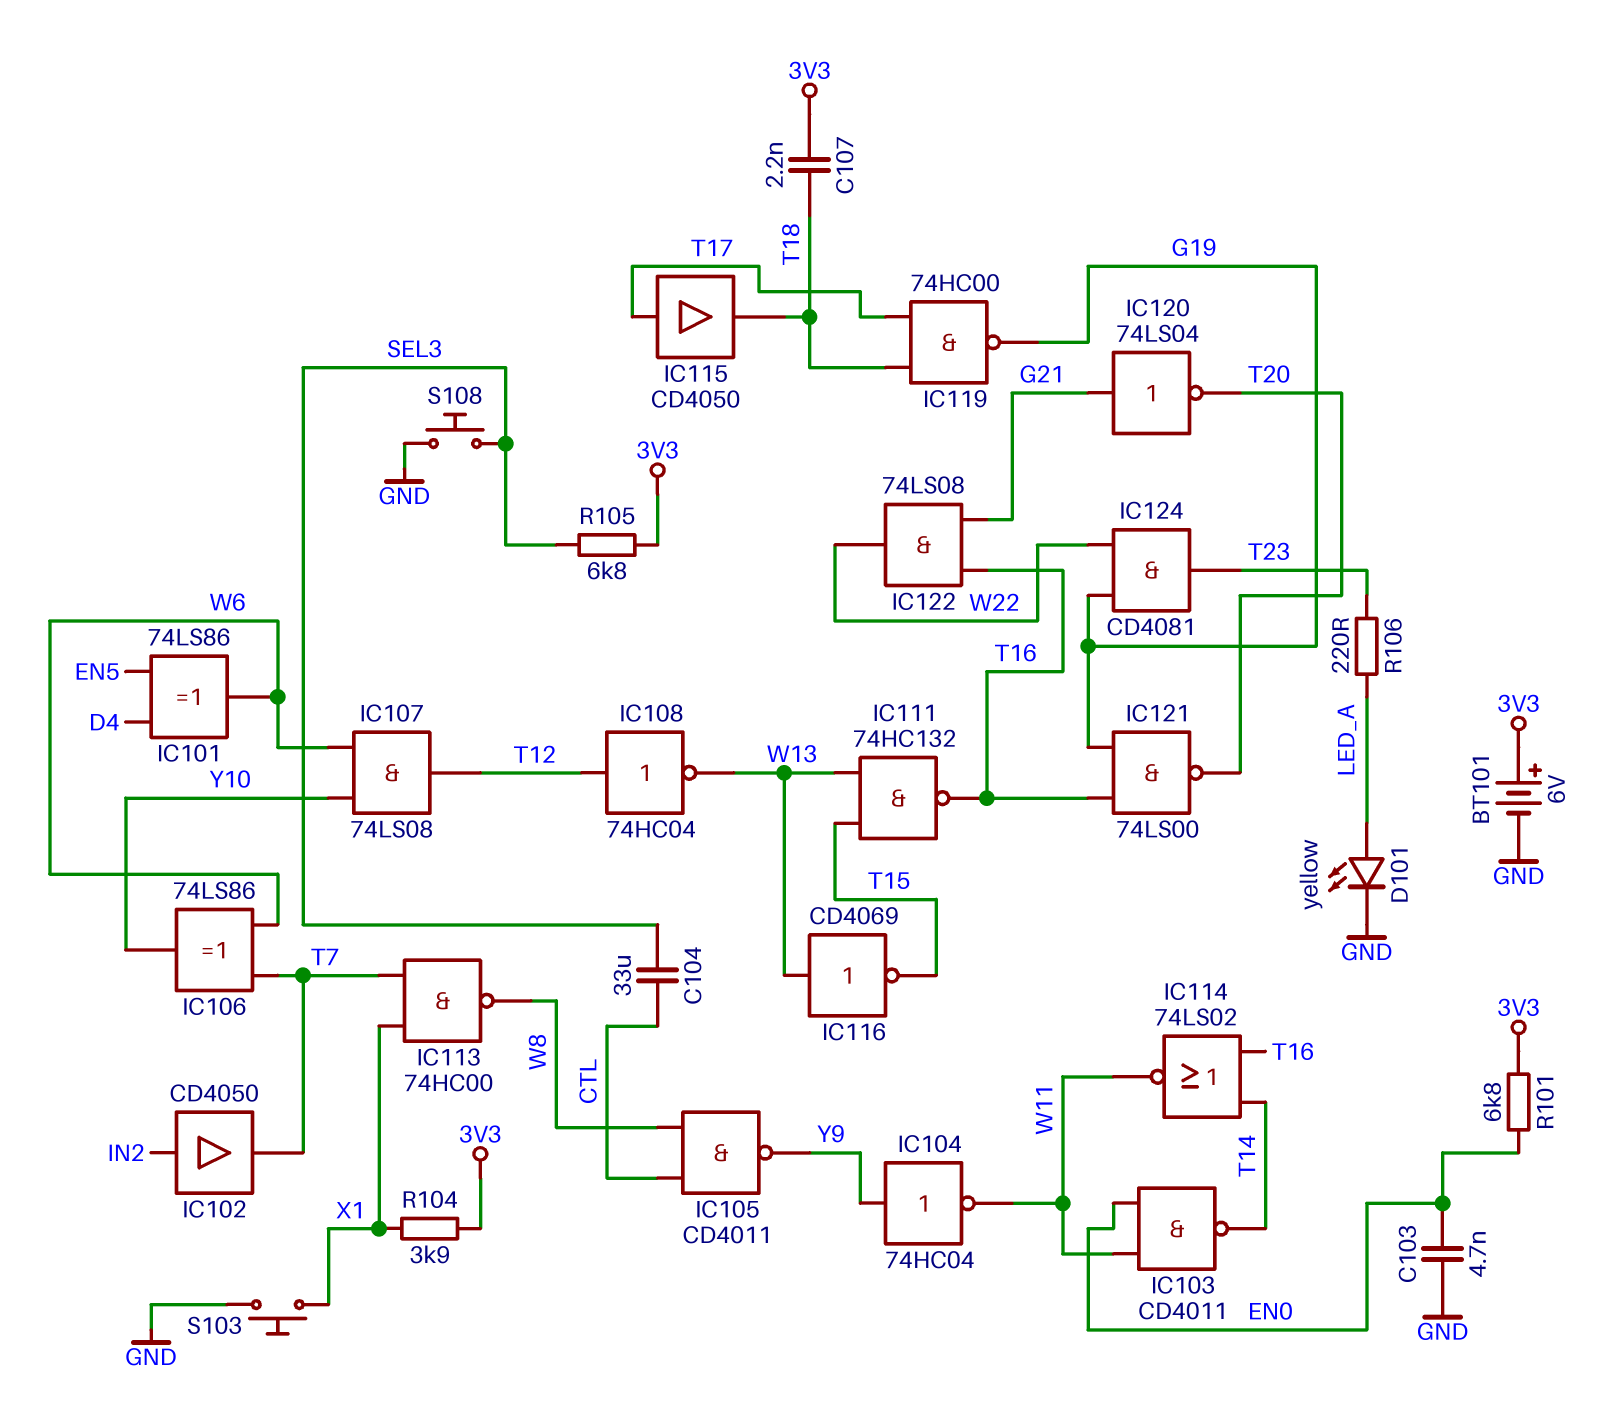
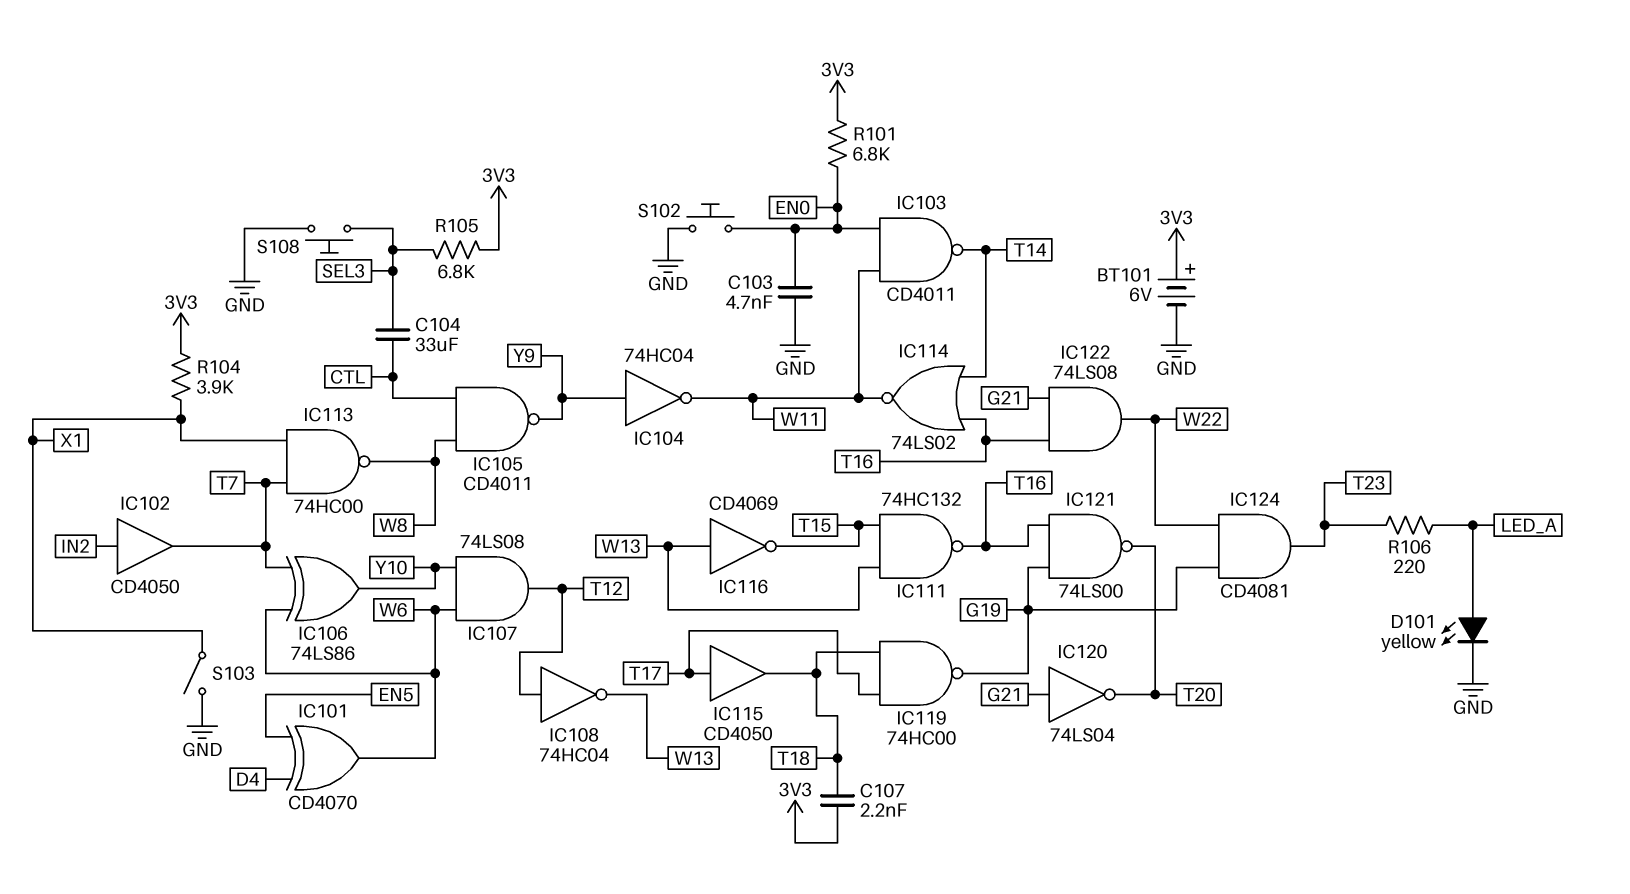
IC101: XOR 74LS86 (in D4, in EN5, out W6) -> XOR CD4070 (in D4, in EN5, out W6)
S102: none -> button (EN0, GND)
S103: button (GND, X1) -> switch (GND, X1)

